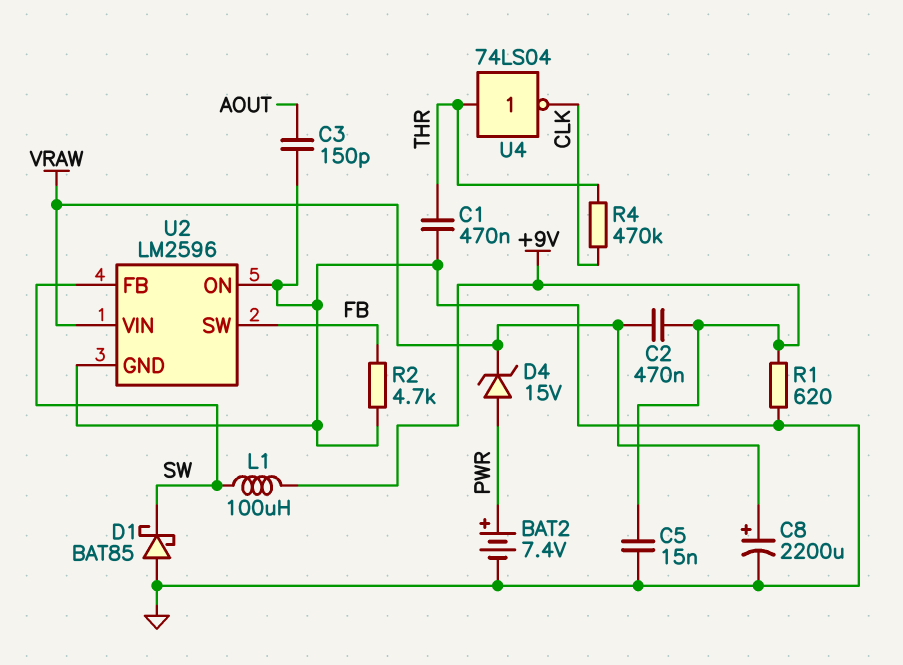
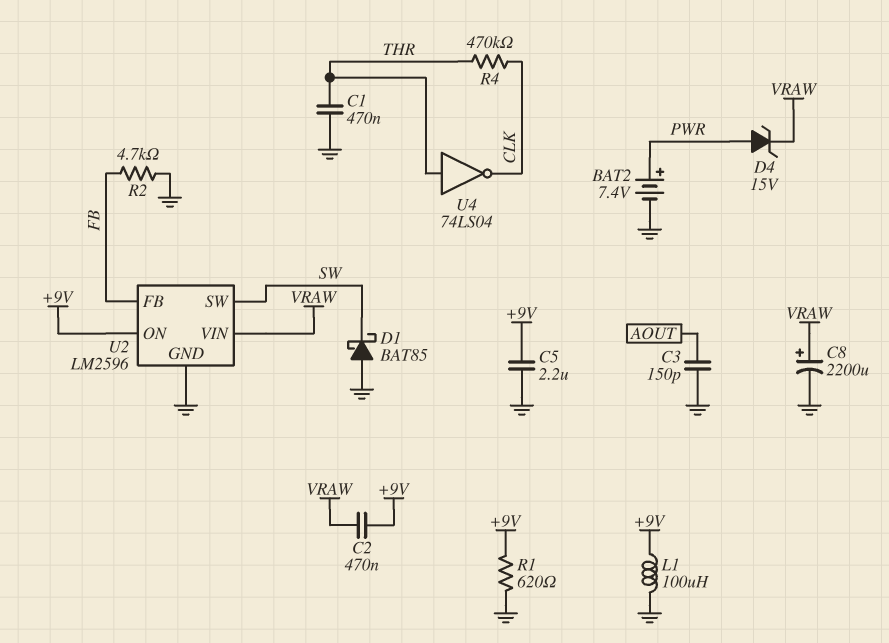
C5: 15nF (+9V, GND) -> 2.2uF (+9V, GND)
L1: 100uH (+9V, SW) -> 100uH (+9V, GND)
U2 pin FB: SW -> FB
U2 pin ON: GND -> +9V
U2 pin SW: FB -> SW

